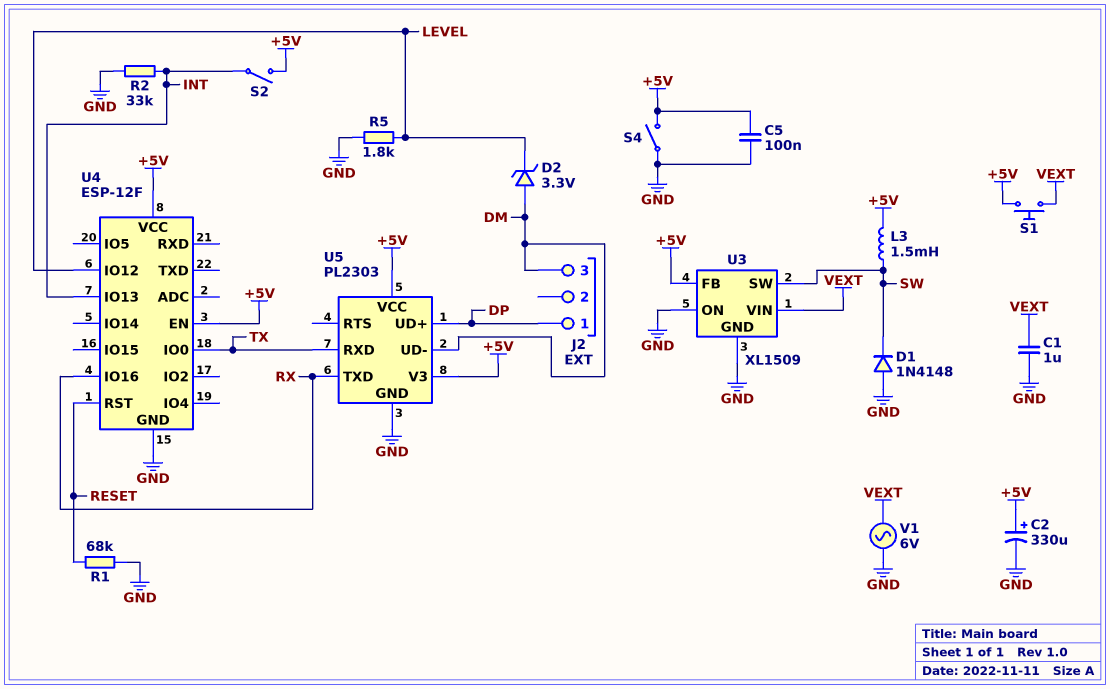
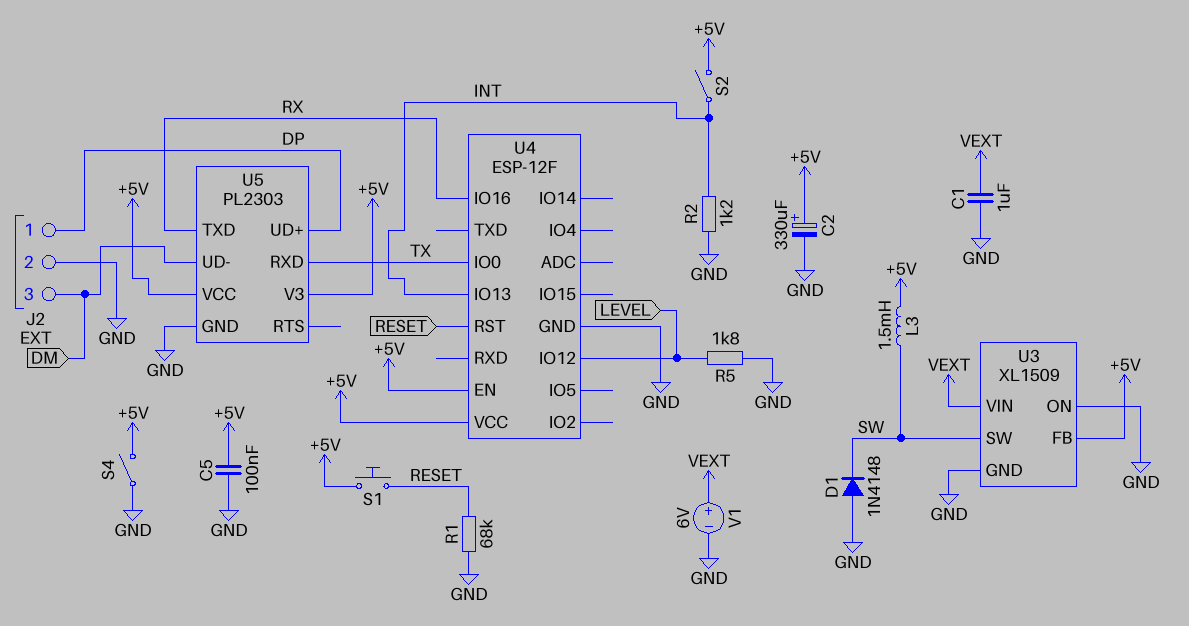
D2: zener 3.3V (A DM, K LEVEL) -> none
J2 pin 2: none -> GND
R2: 33k (GND, INT) -> 1.2k (GND, INT)
S1: button (+5V, VEXT) -> button (+5V, RESET)
V1: AC 6V (GND, VEXT) -> 6V (plus VEXT, minus GND)

